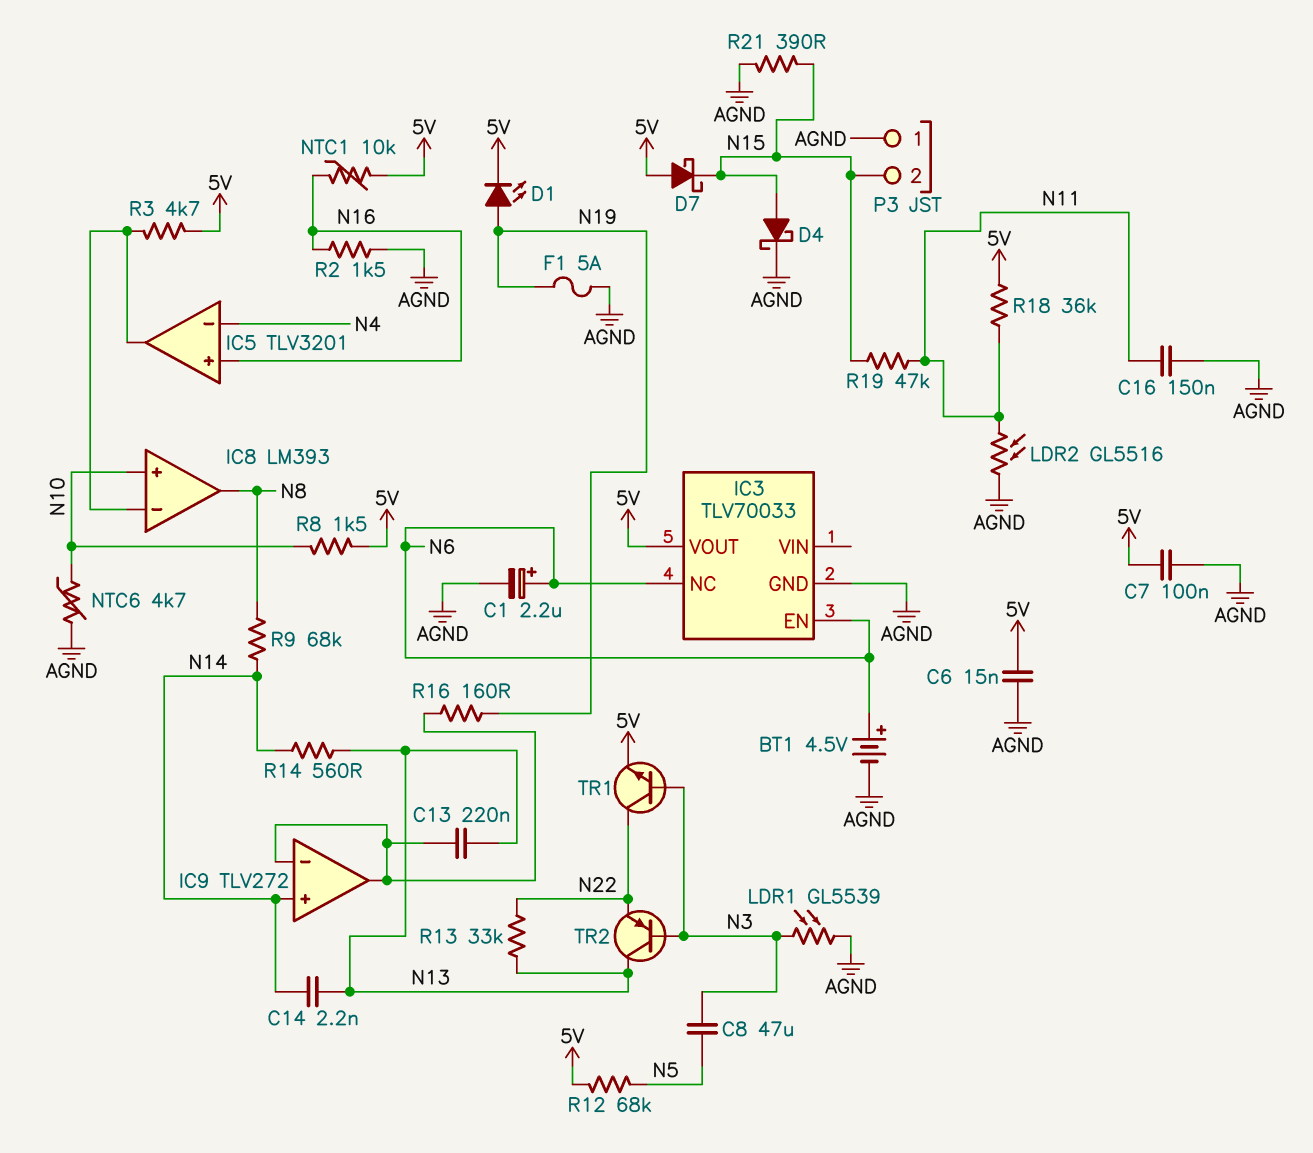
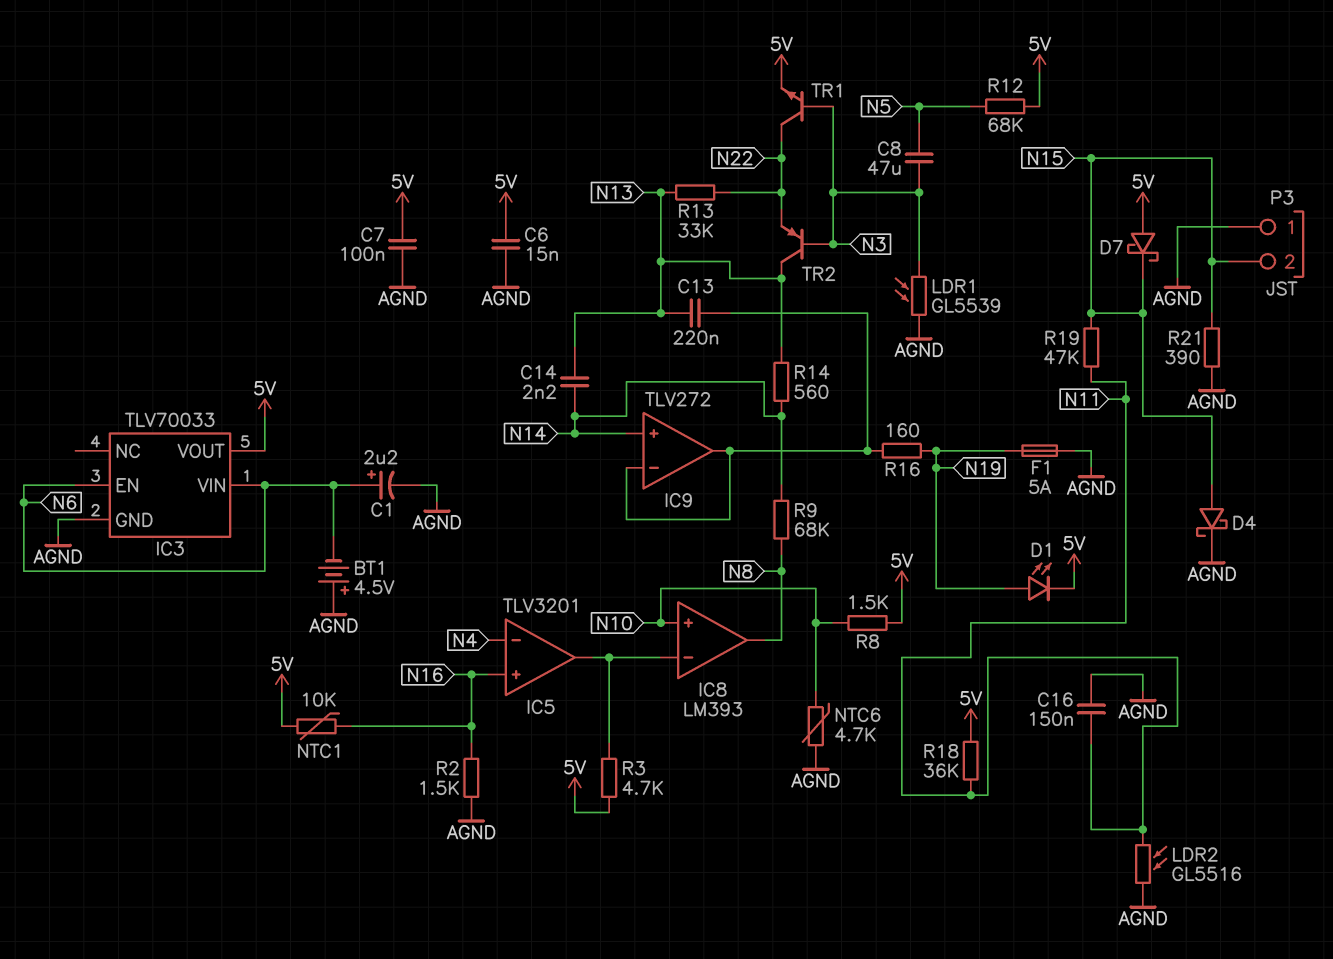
BT1: 4.5V (plus N6, minus AGND) -> 4.5V (plus AGND, minus N6)
IC3 pin NC: N6 -> none
IC3 pin VIN: none -> N6

